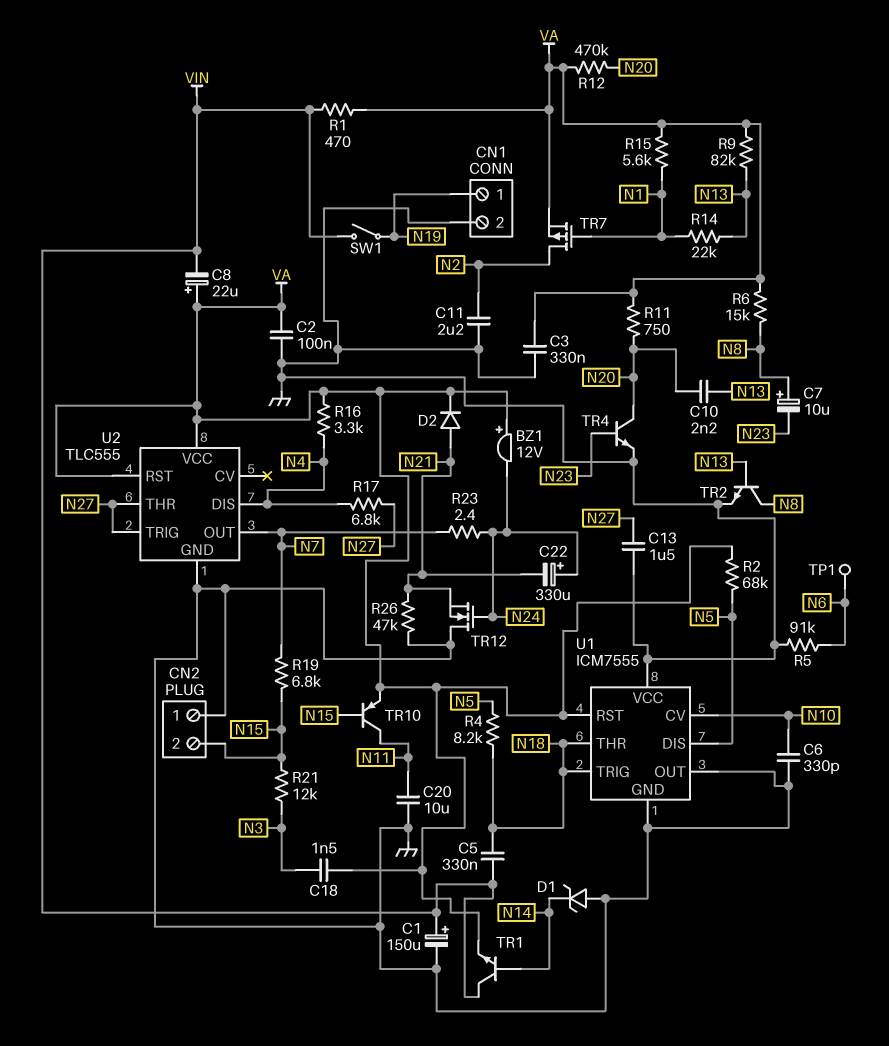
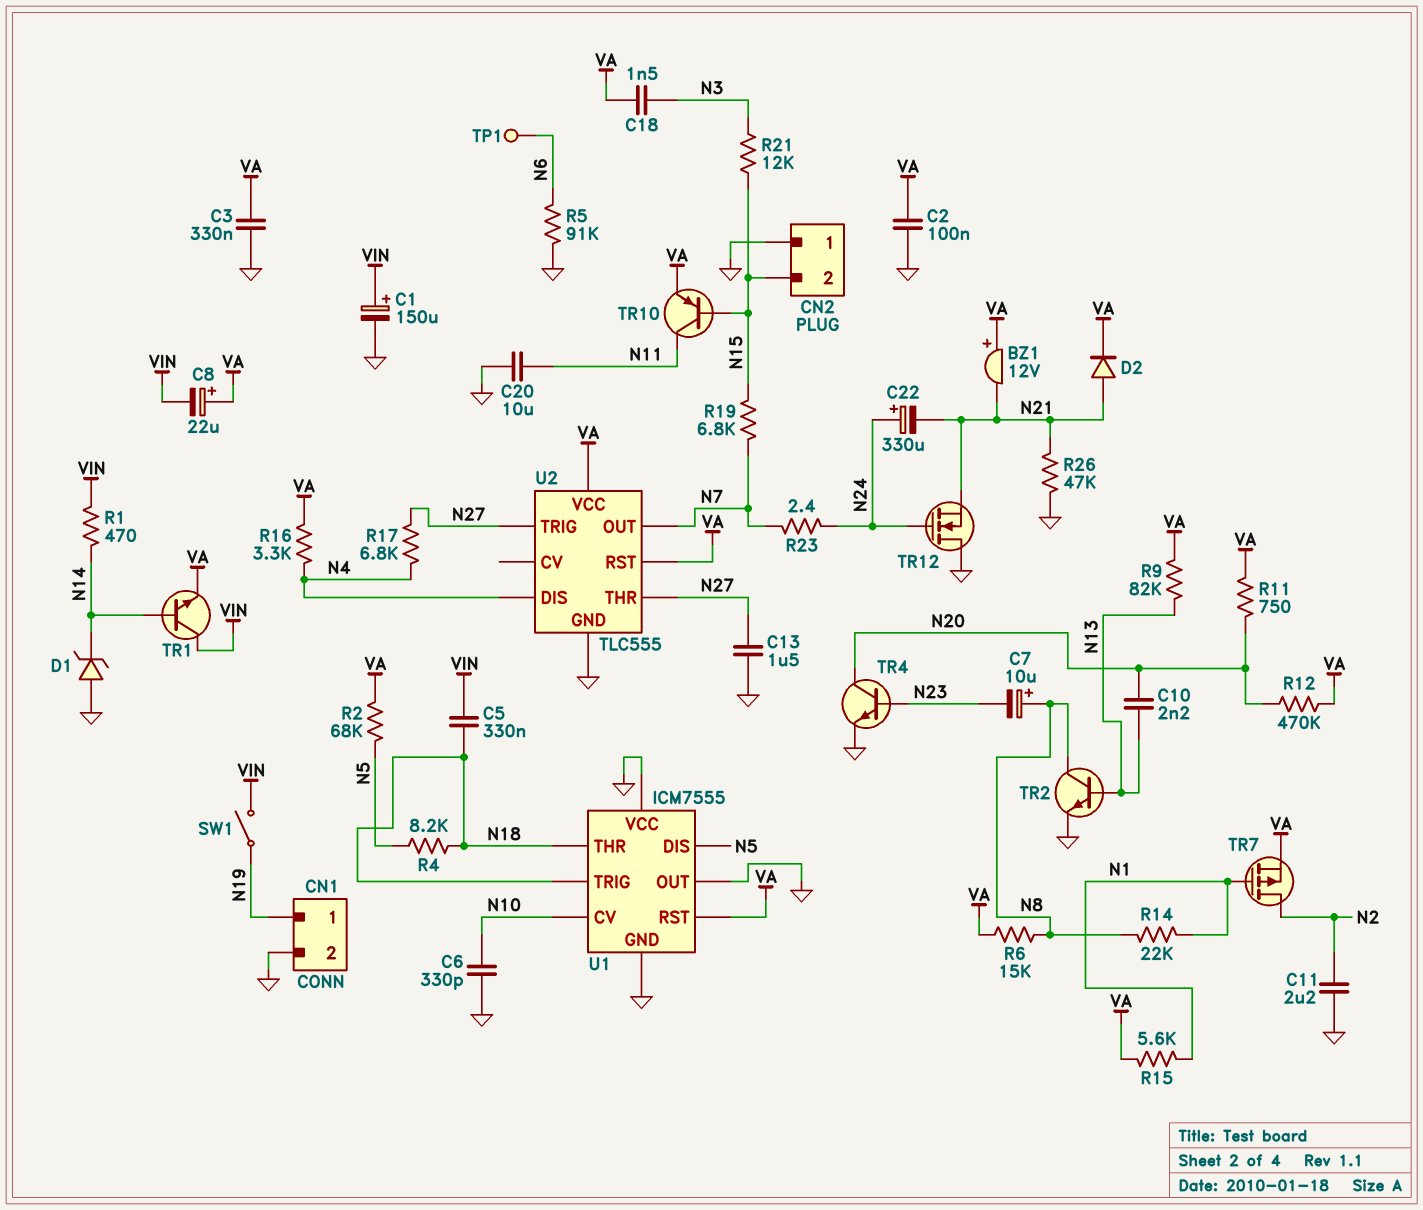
BZ1: buzzer 12V (plus VA, minus N24) -> buzzer 12V (plus VA, minus N21)
R1: 470 (VA, VIN) -> 470 (N14, VIN)
R14: 22k (N1, N13) -> 22k (N1, N8)

